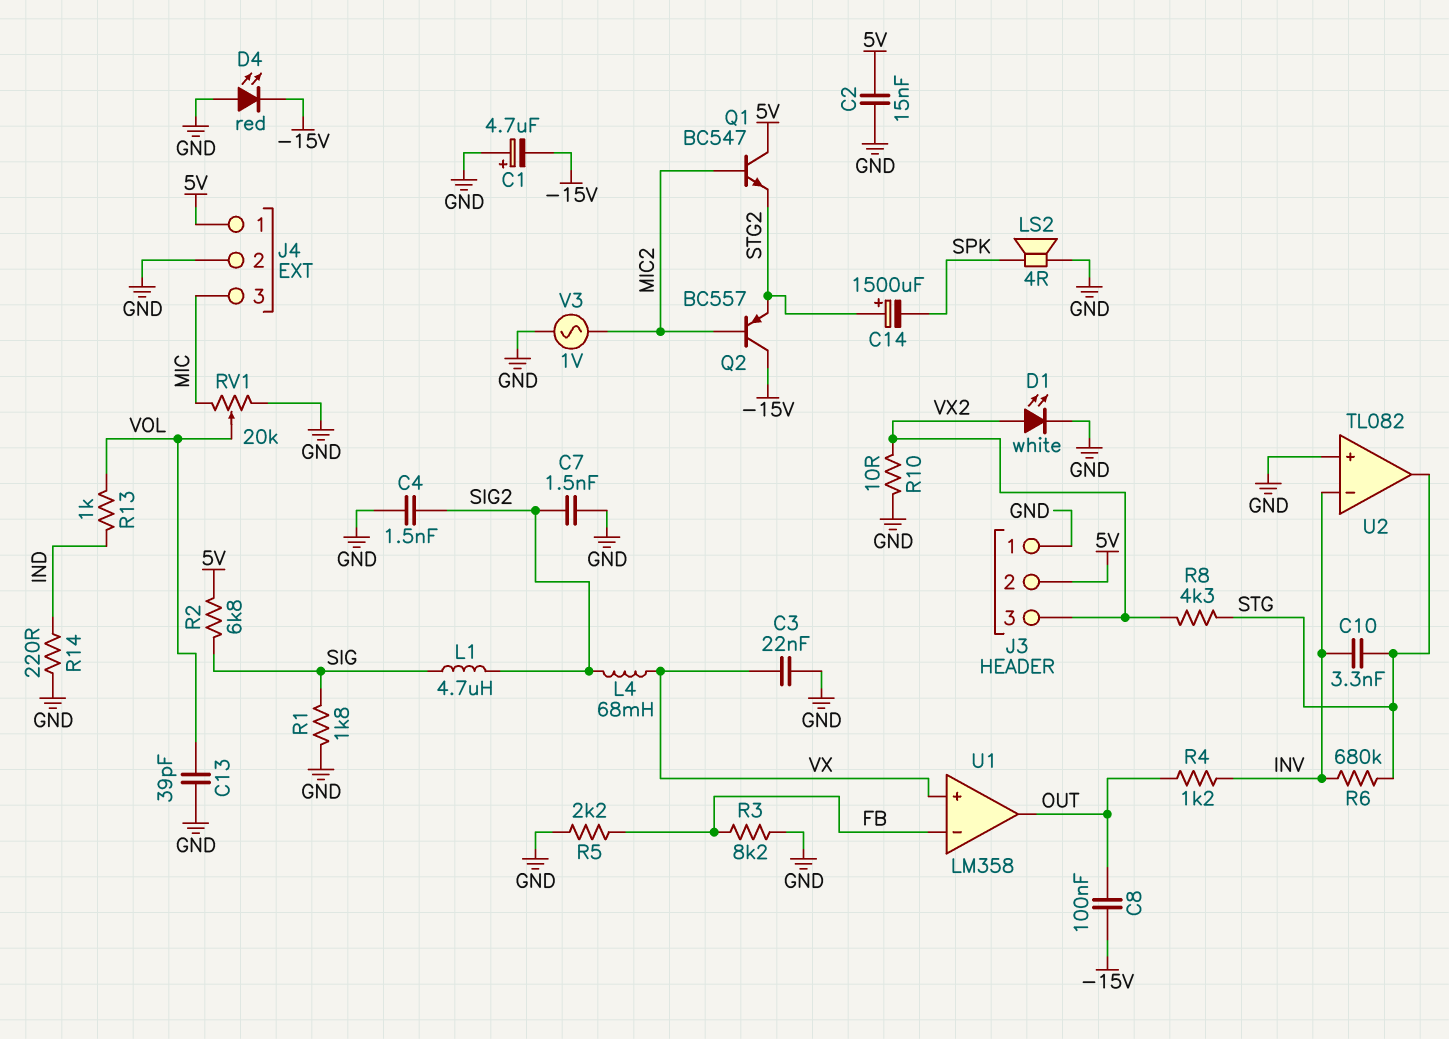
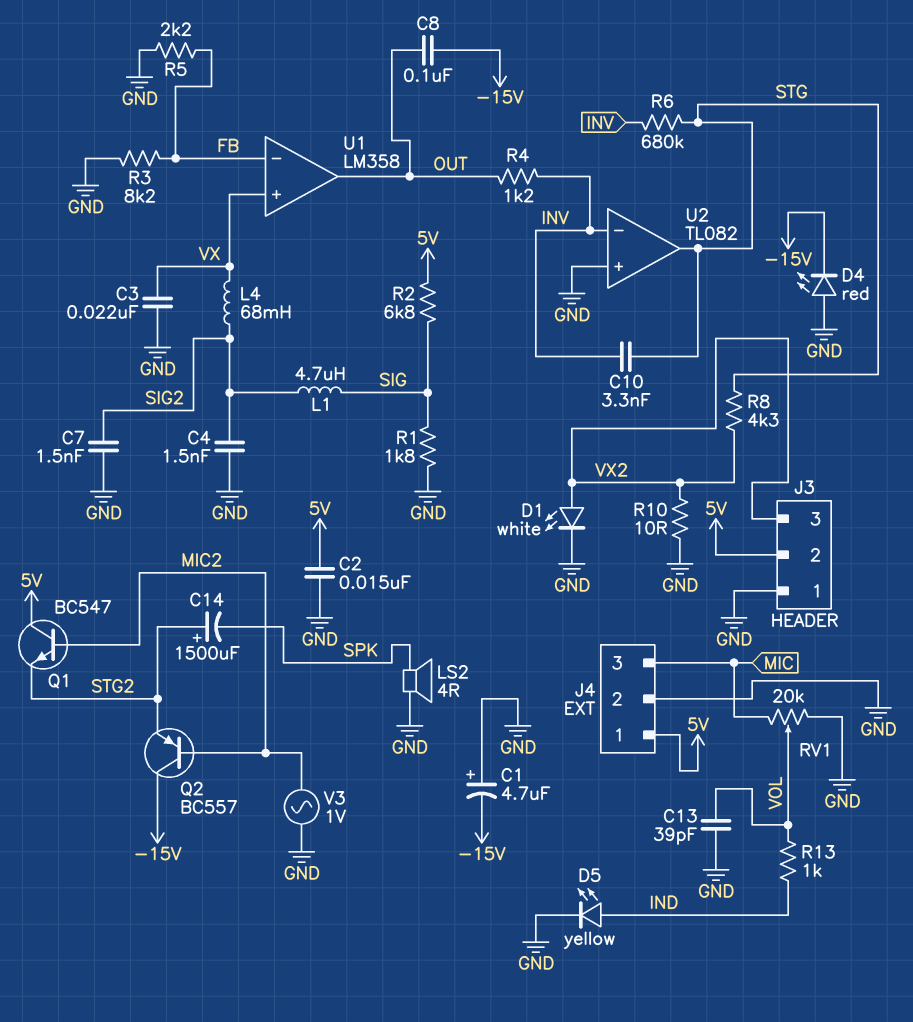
D5: none -> LED yellow (A IND, K GND)
R14: 220 (GND, IND) -> none

